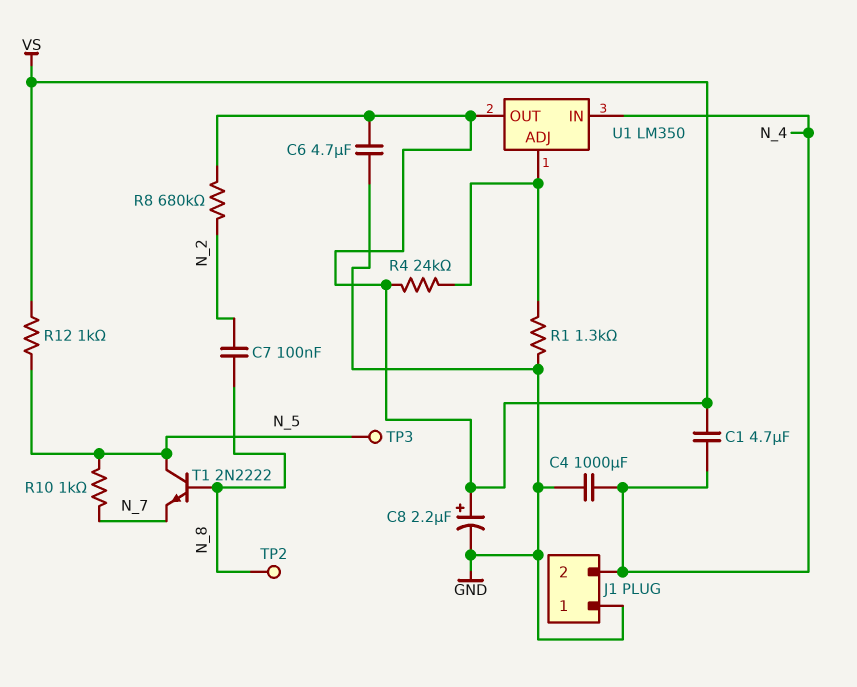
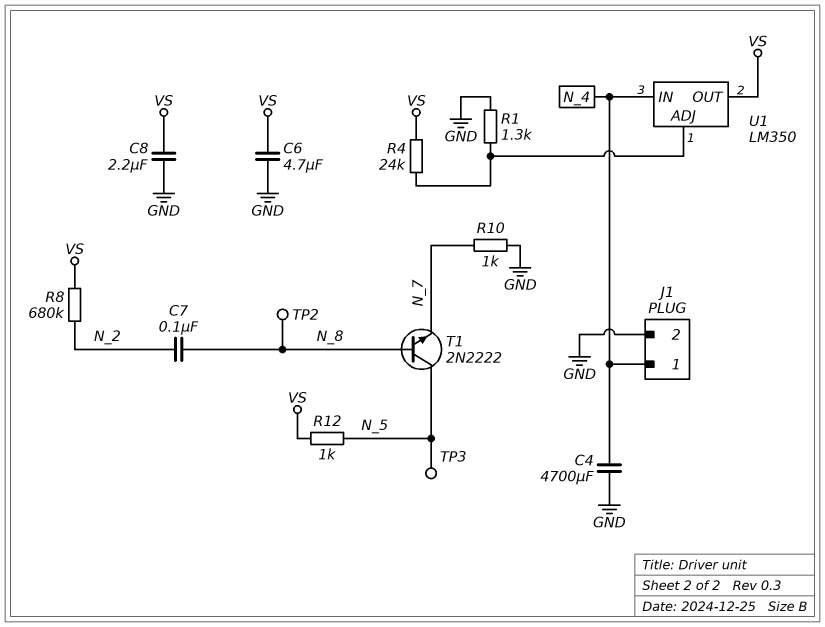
C1: 4.7uF (N_4, VS) -> none
C4: 1000uF (GND, N_4) -> 4700uF (GND, N_4)
C8: 2.2uF (plus VS, minus GND) -> 2.2uF (GND, VS)
J1 pin 1: GND -> N_4
J1 pin 2: N_4 -> GND
R10: 1k (N_5, N_7) -> 1k (GND, N_7)

